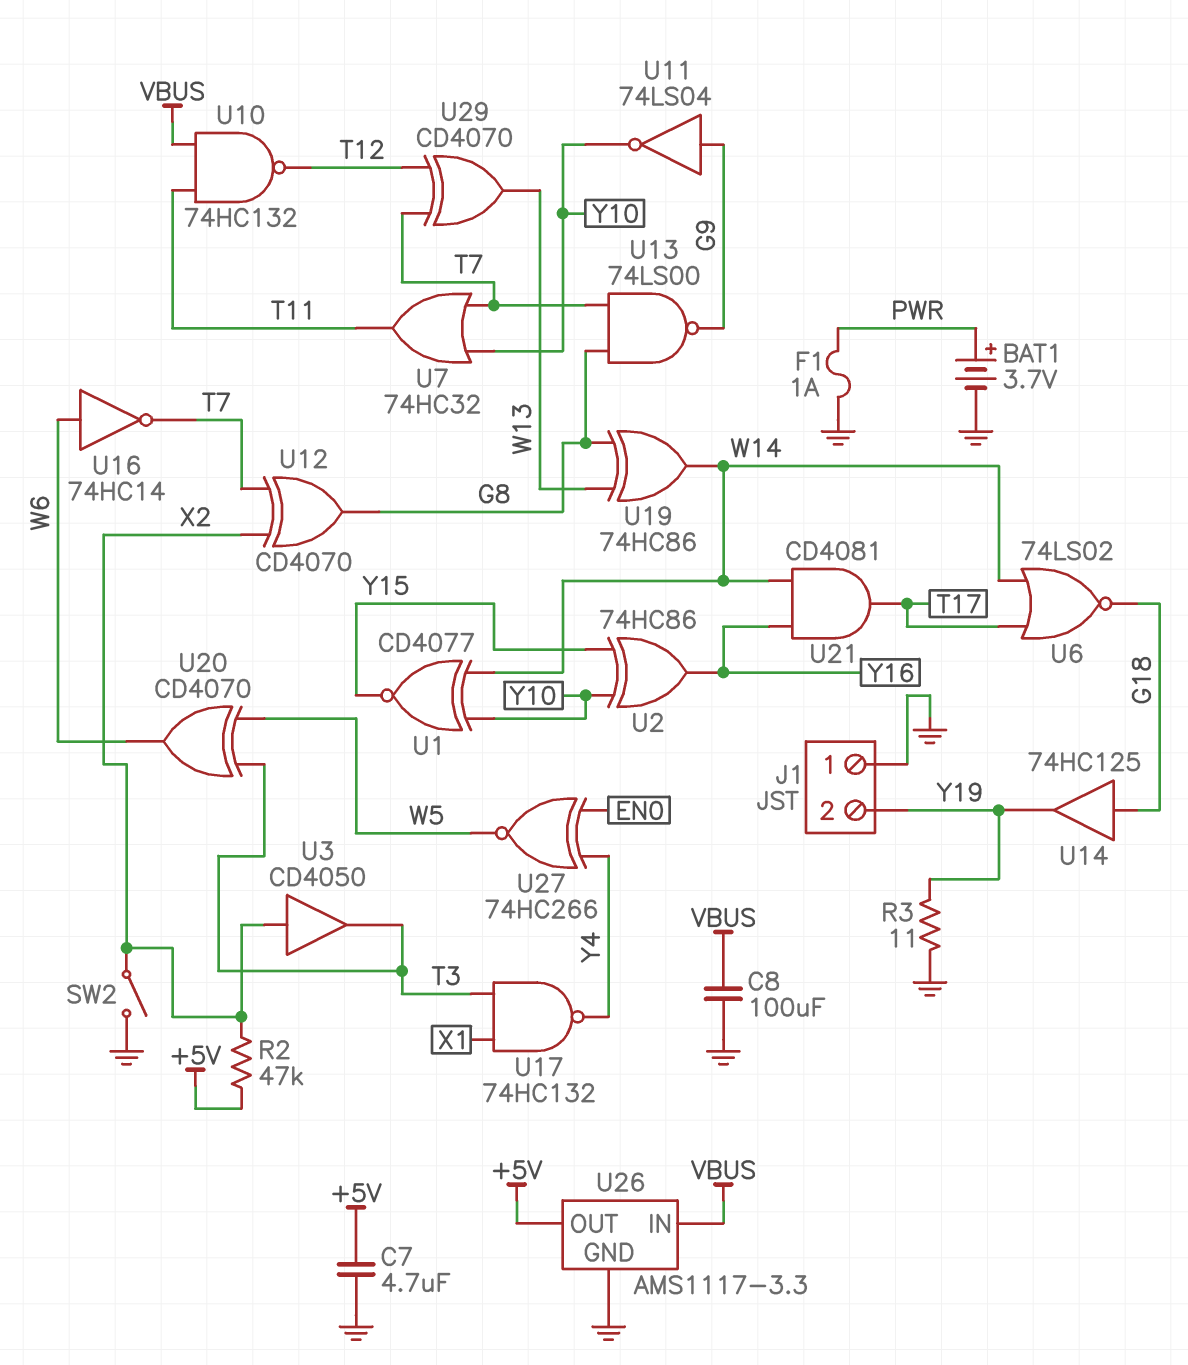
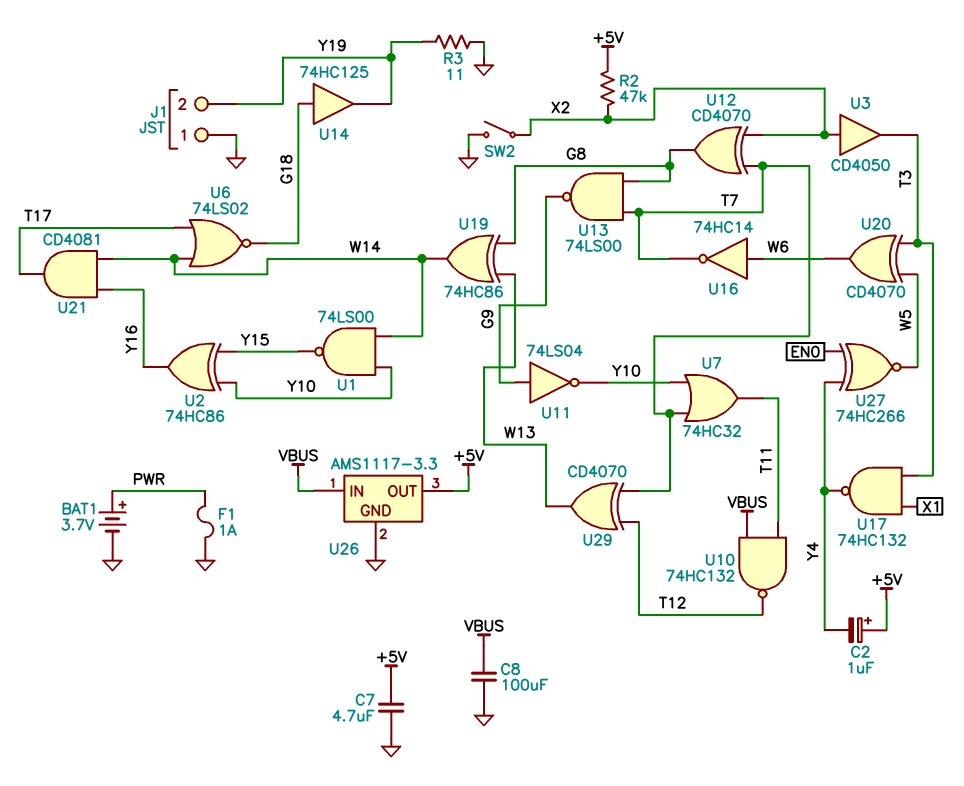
C2: none -> 1uF (plus +5V, minus Y4)
U1: XNOR CD4077 (in W14, in Y10, out Y15) -> NAND 74LS00 (in W14, in Y10, out Y15)

